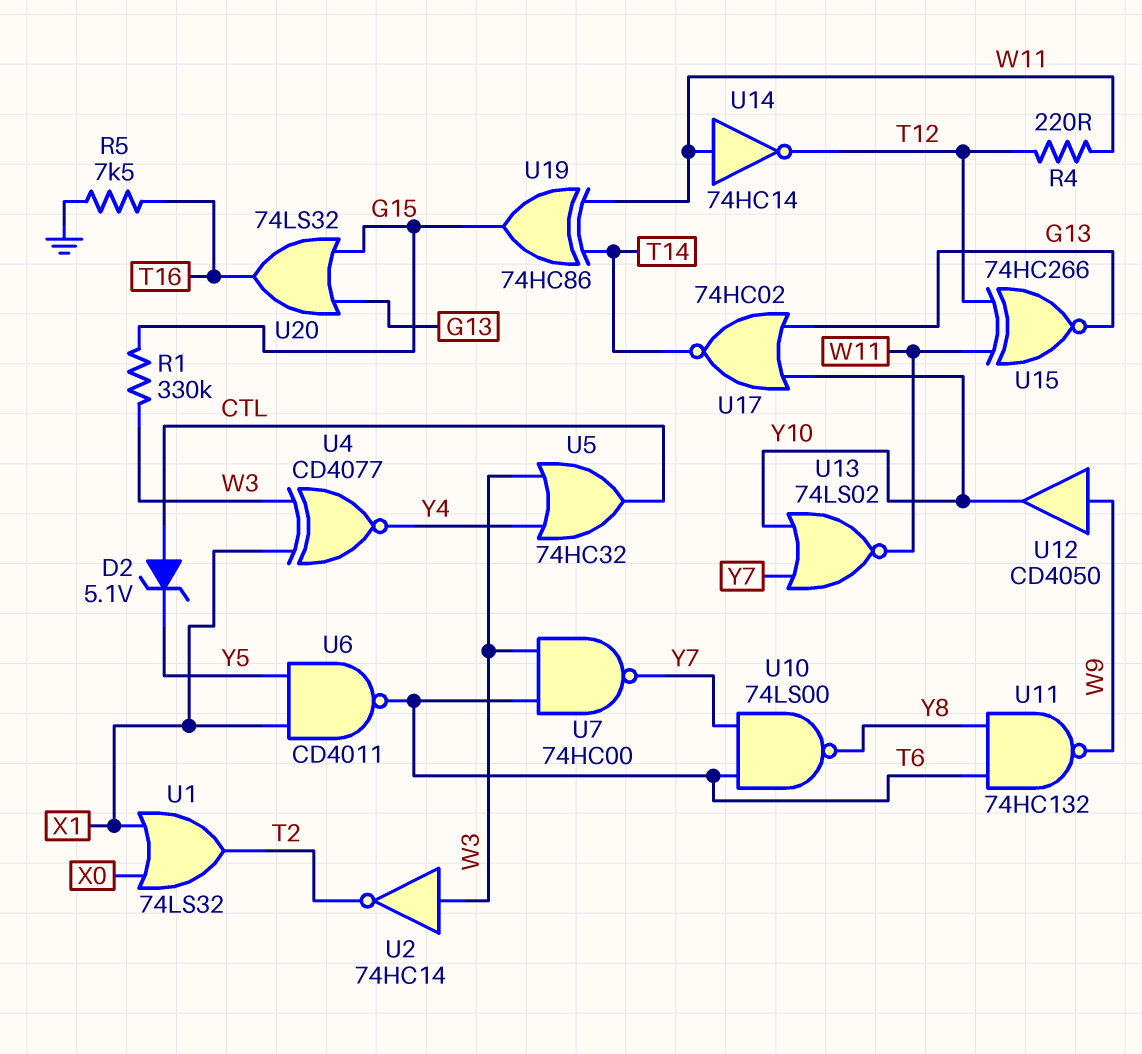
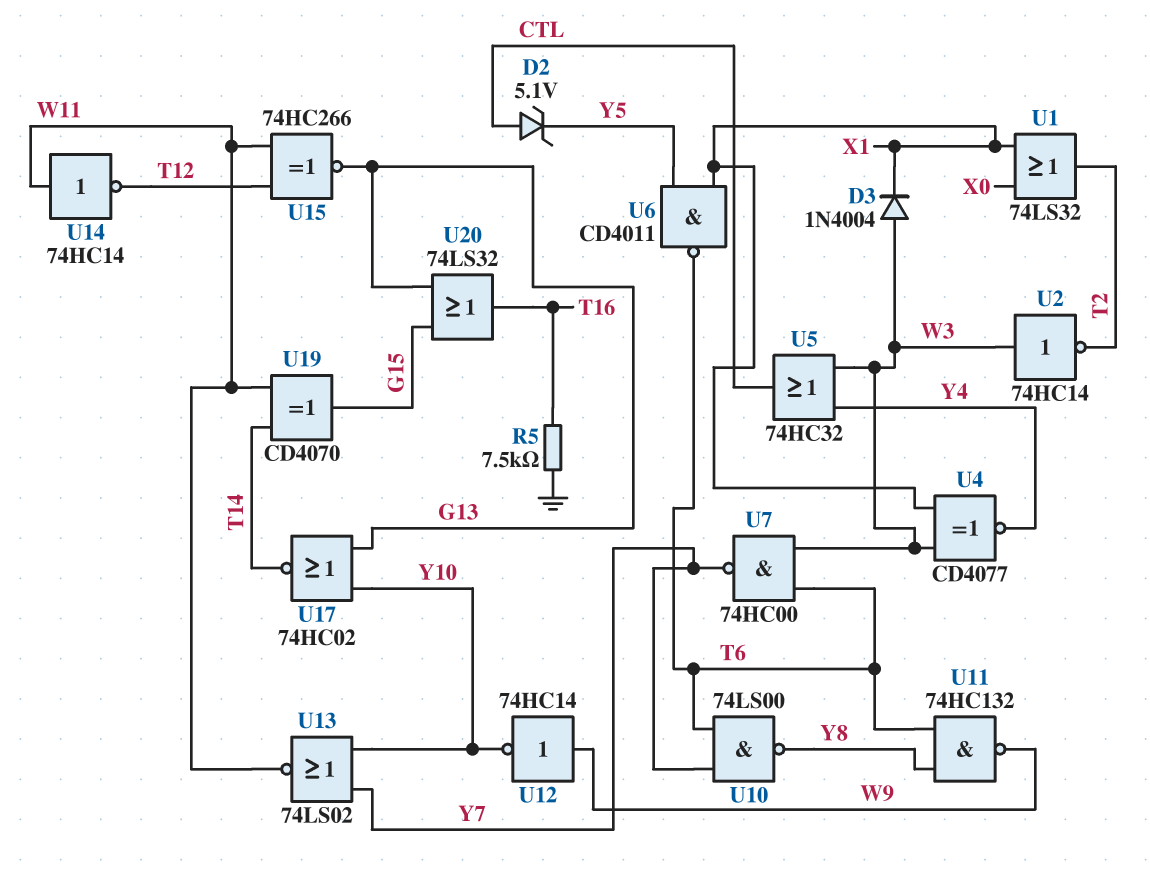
D3: none -> diode 1N4004 (A W3, K X1)
R1: 330k (G15, W3) -> none
R4: 220 (T12, W11) -> none
U12: buffer CD4050 (in W9, out Y10) -> NOT 74HC14 (in W9, out Y10)
U19: XOR 74HC86 (in T14, in W11, out G15) -> XOR CD4070 (in T14, in W11, out G15)

